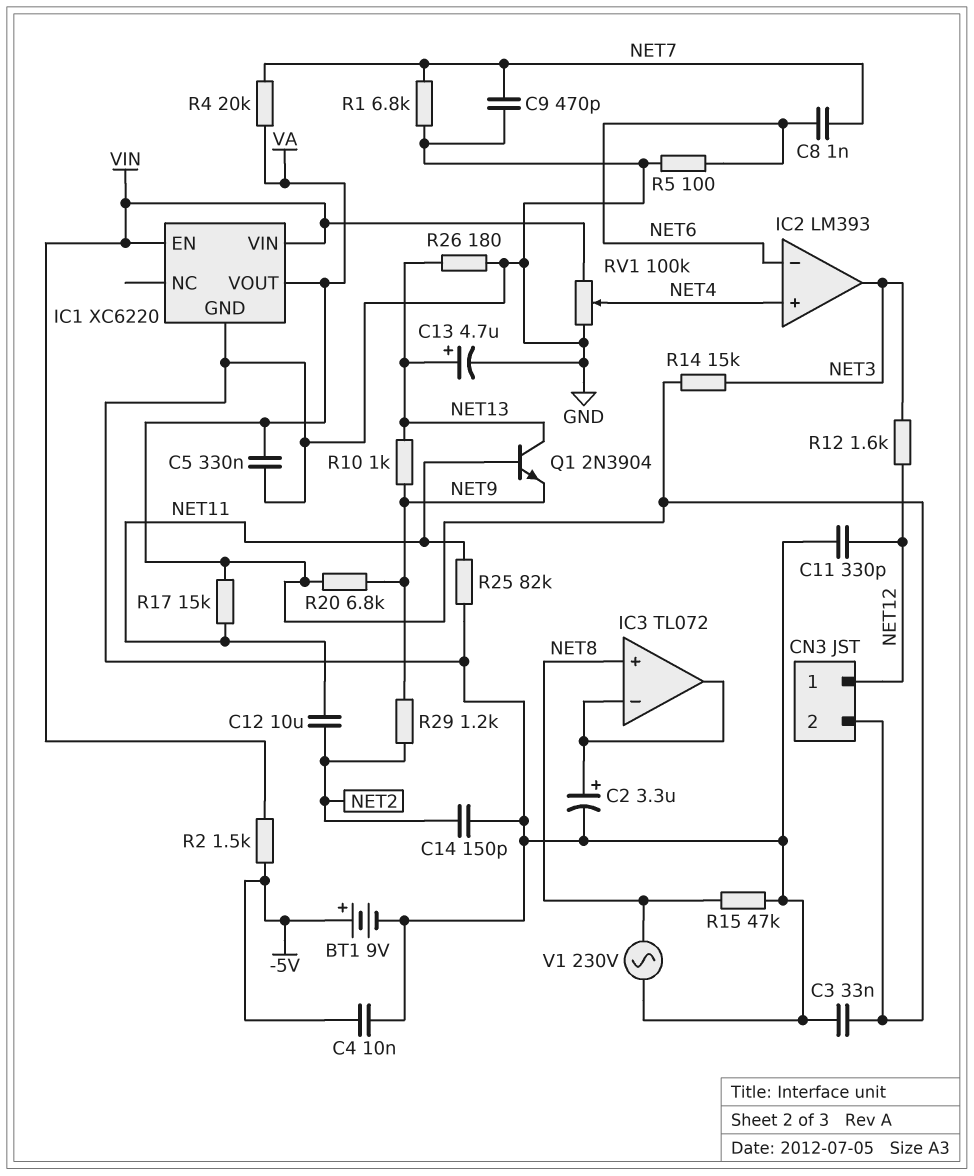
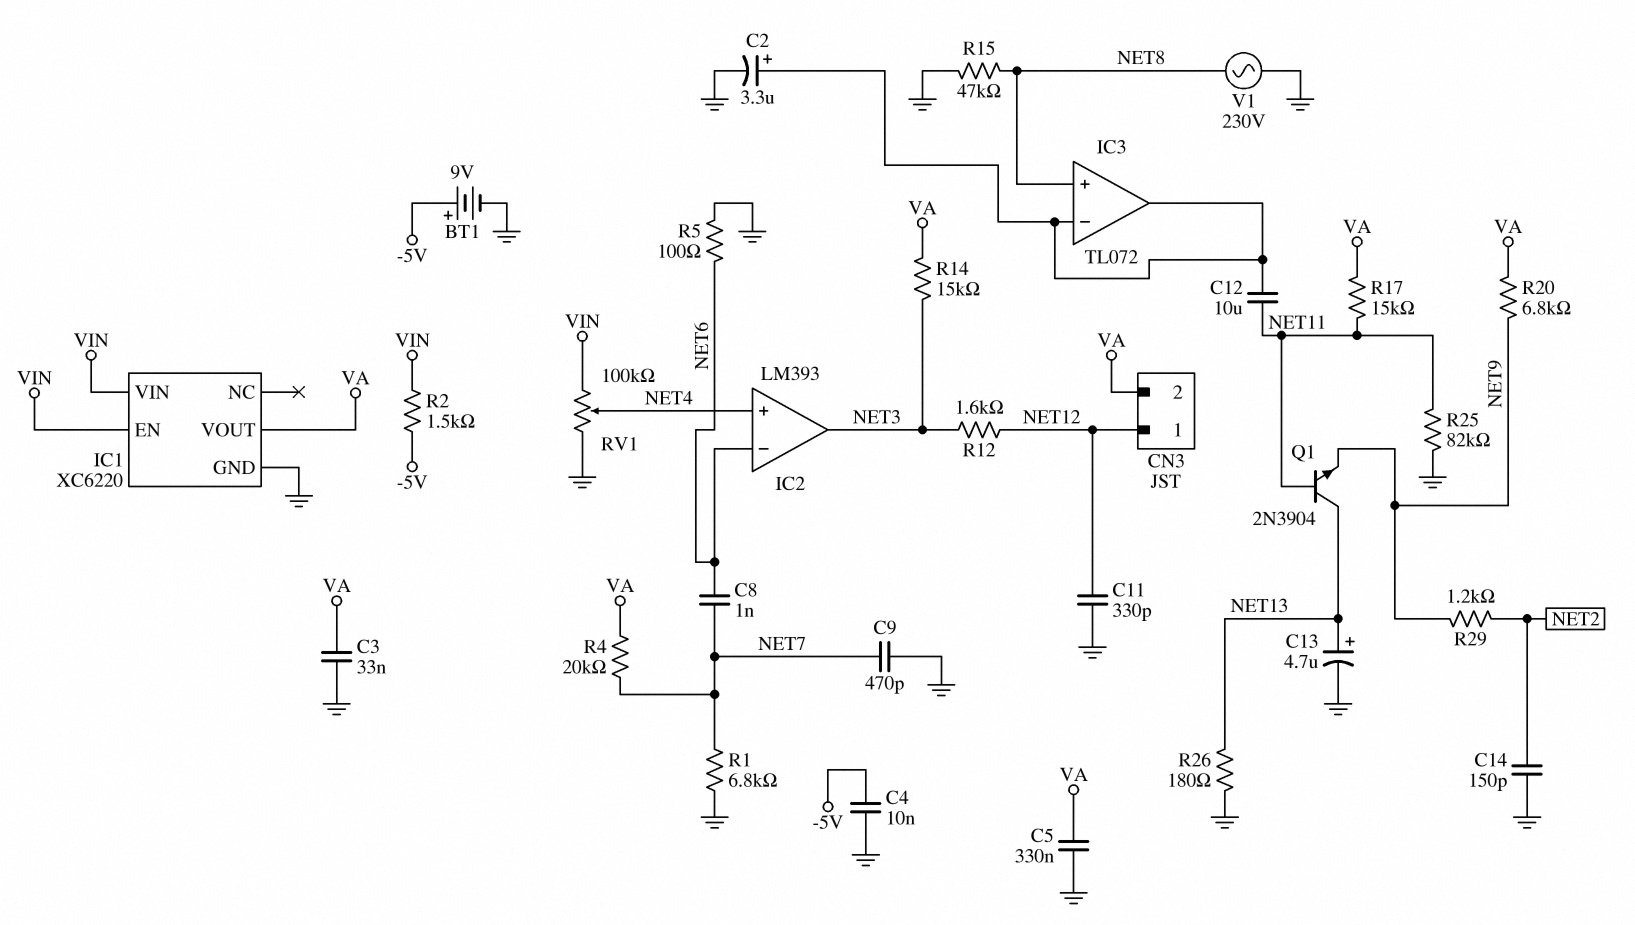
C12: 10uF (NET2, NET11) -> 10uF (IC3/in-, NET11)
R10: 1k (NET9, NET13) -> none

